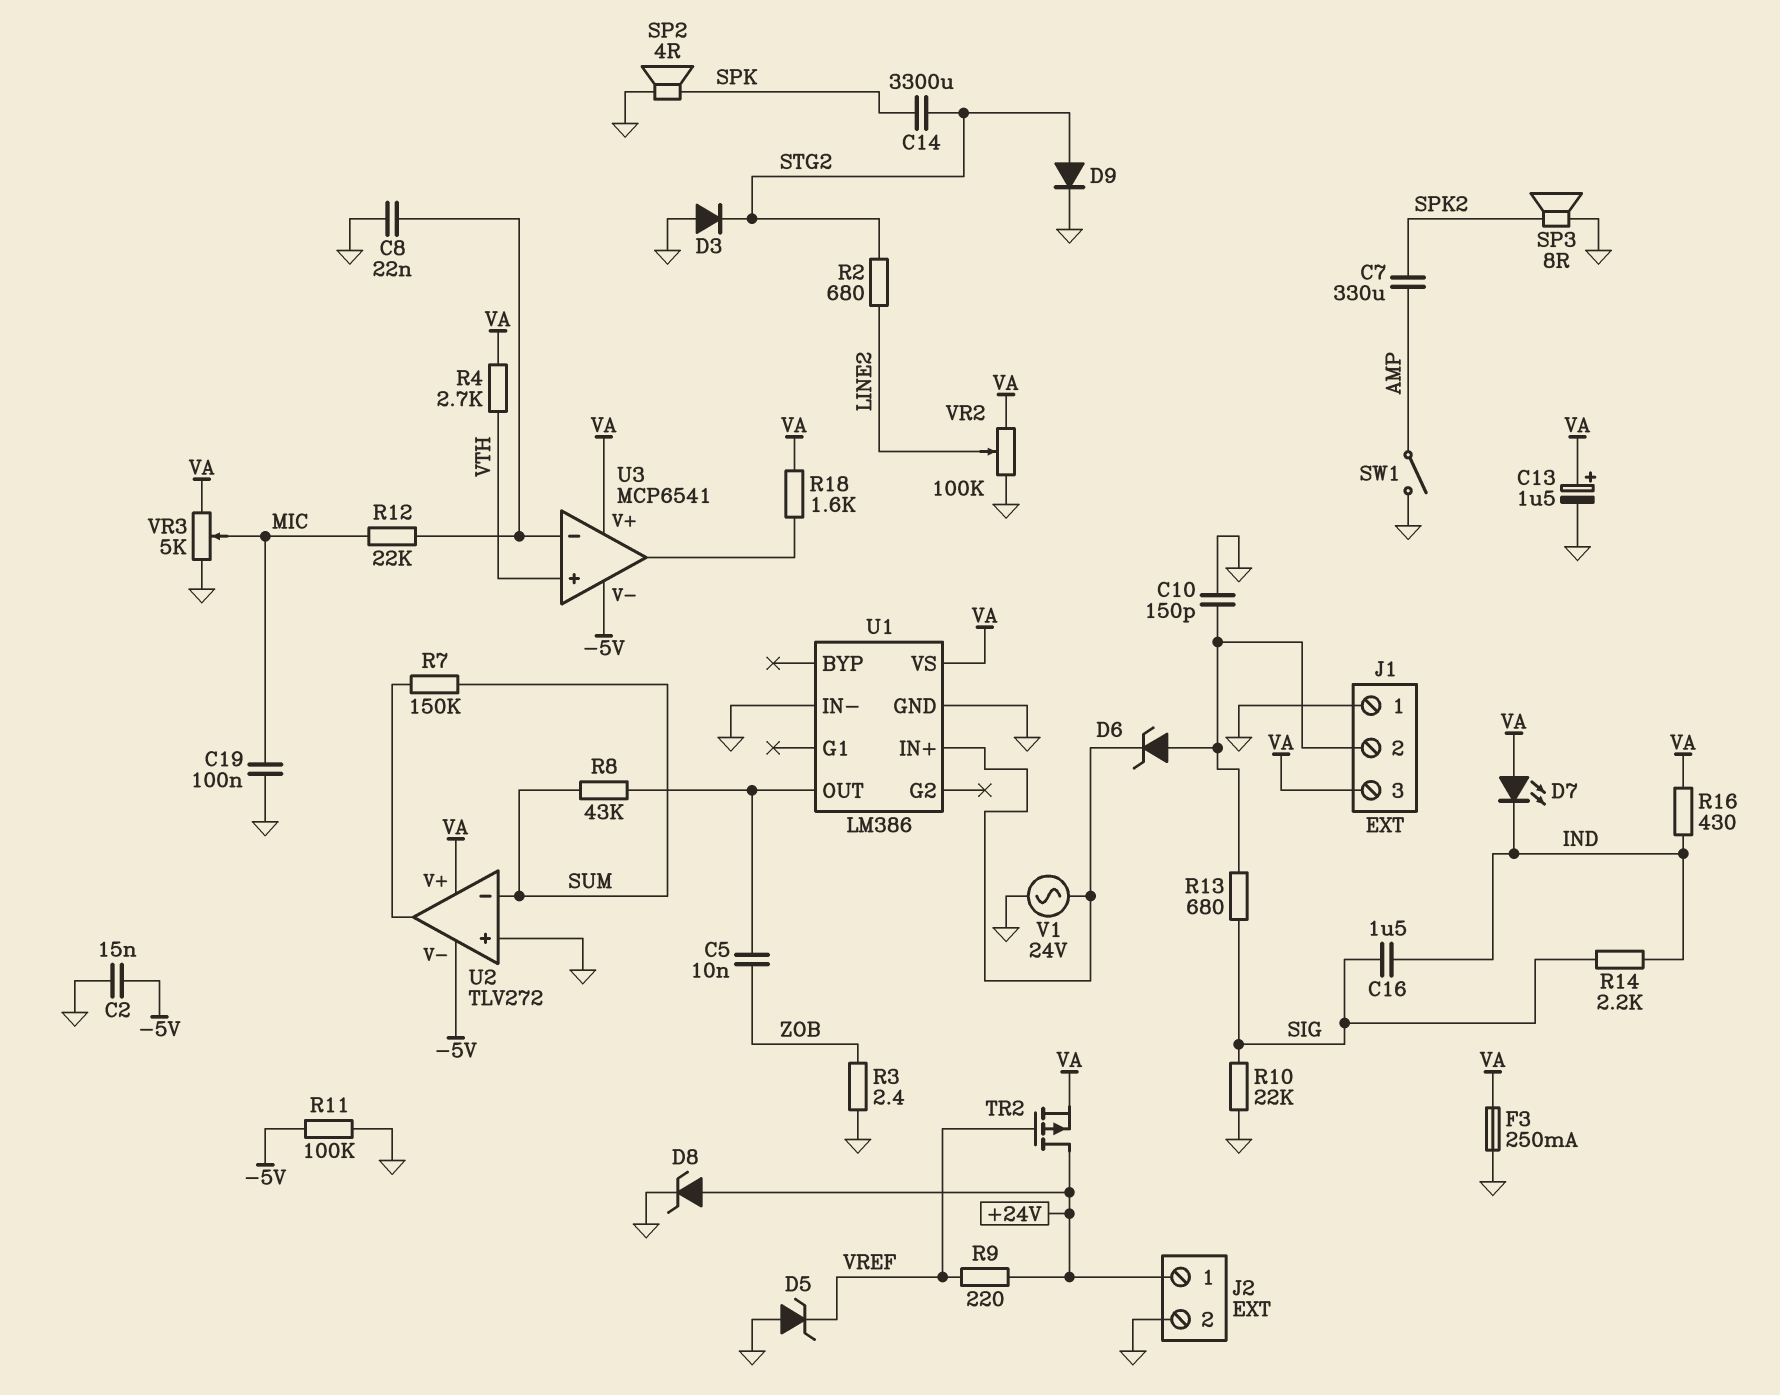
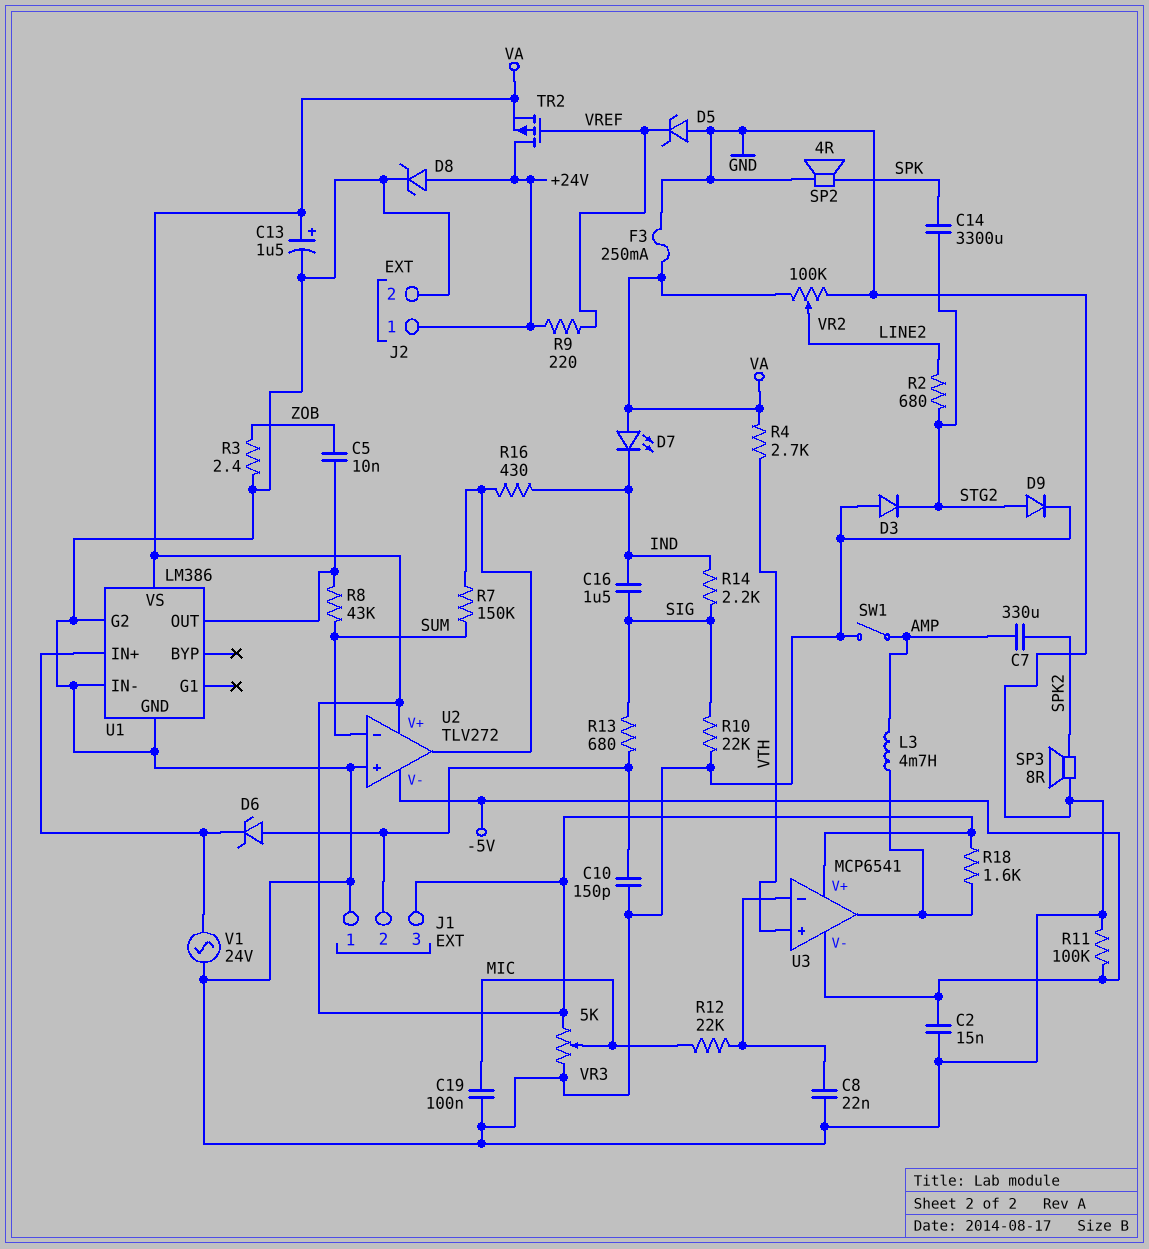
L3: none -> 4.7mH (AMP, U3/out)
R16: 430 (IND, VA) -> 430 (IND, U2/out)
U1 pin G2: none -> GND

